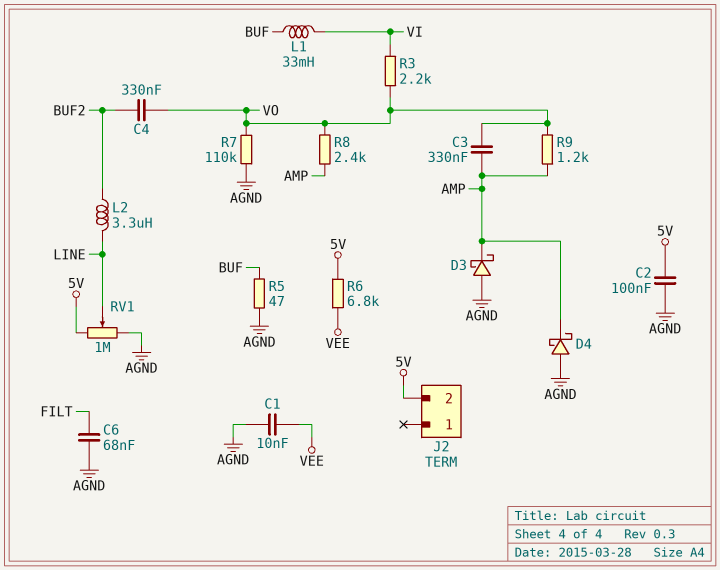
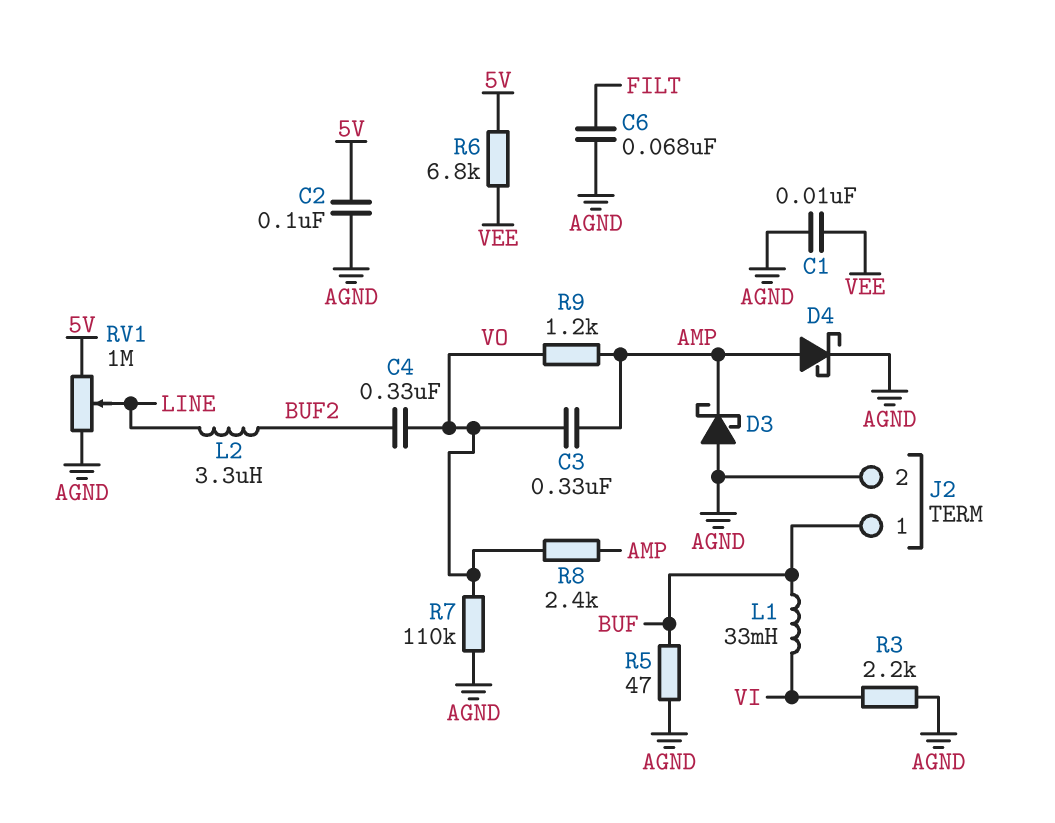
D4: schottky (A AGND, K AMP) -> schottky (A AMP, K AGND)
J2 pin 1: none -> BUF
J2 pin 2: 5V -> AGND
R3: 2.2k (VI, VO) -> 2.2k (AGND, VI)

